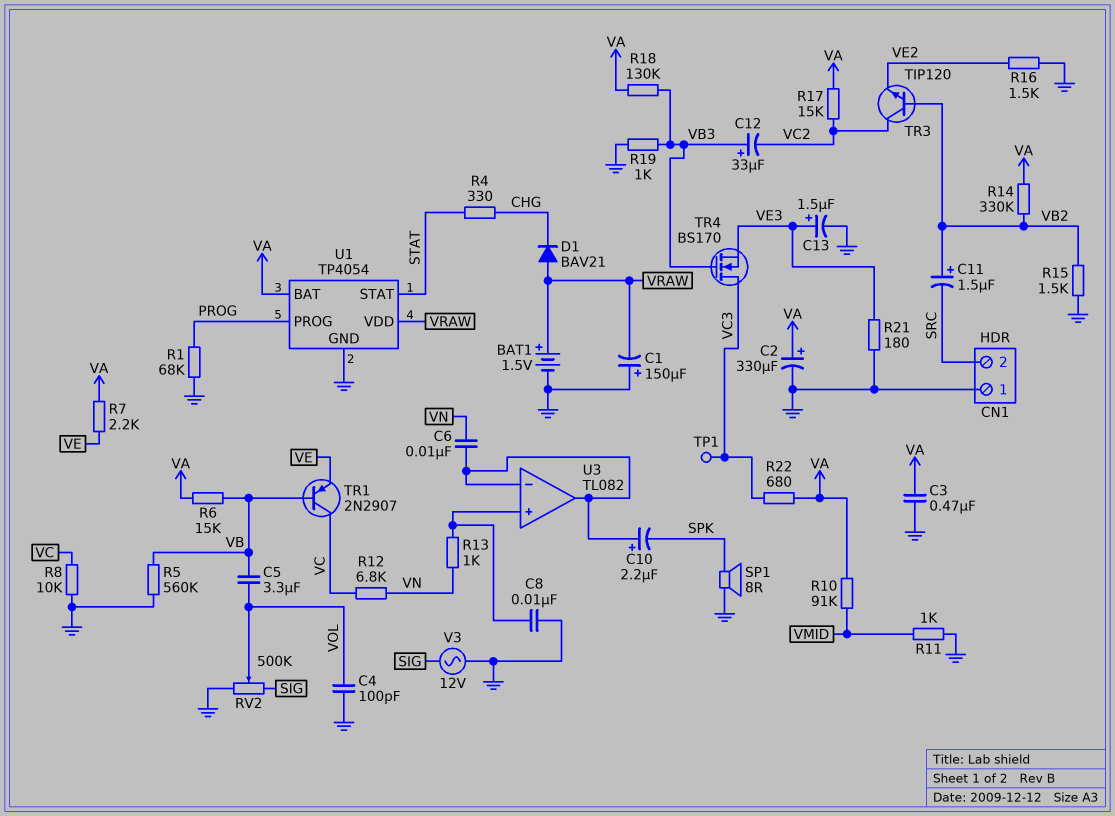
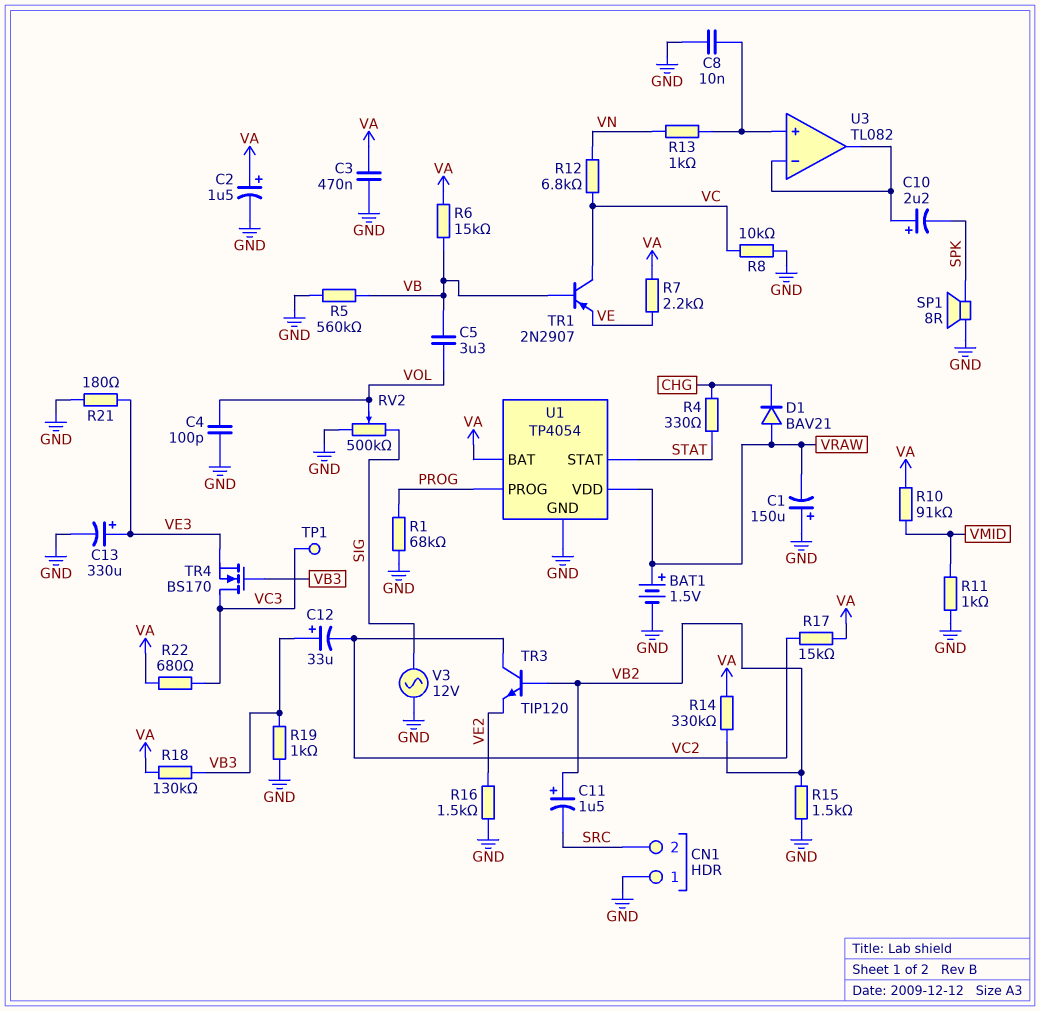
C2: 330uF (plus VA, minus GND) -> 1.5uF (plus VA, minus GND)
C6: 10nF (U3/in-, VN) -> none
C13: 1.5uF (plus VE3, minus GND) -> 330uF (plus VE3, minus GND)

